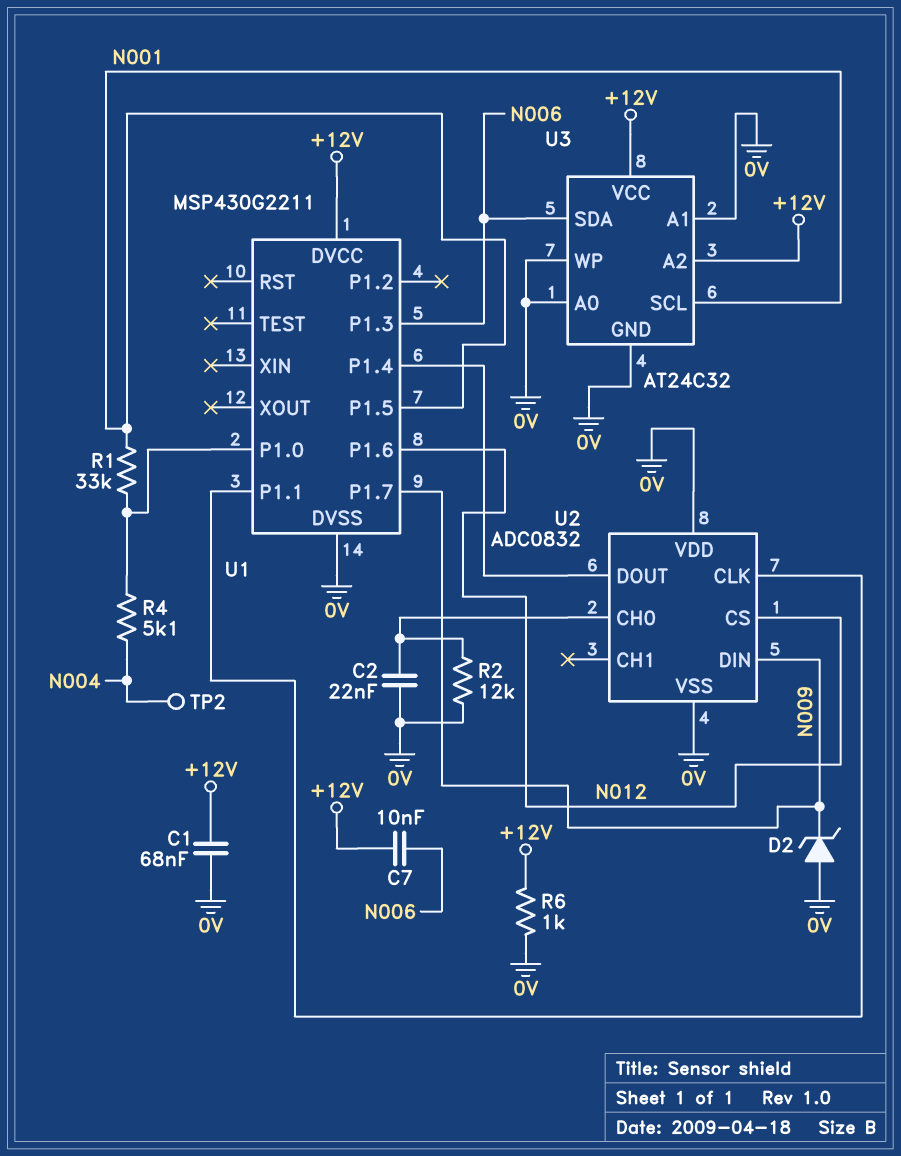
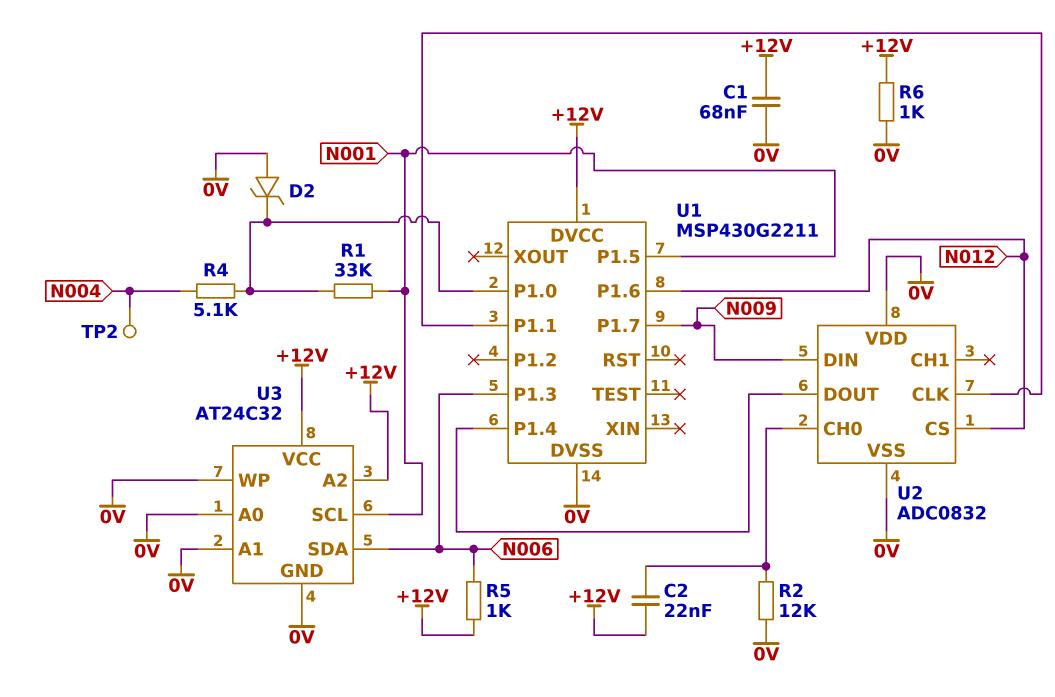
C2: 22nF (0V, U2/CH0) -> 22nF (+12V, U2/CH0)
C7: 10nF (+12V, N006) -> none
D2: zener (A 0V, K N009) -> zener (A 0V, K U1/P1.0)
R5: none -> 1k (+12V, N006)

